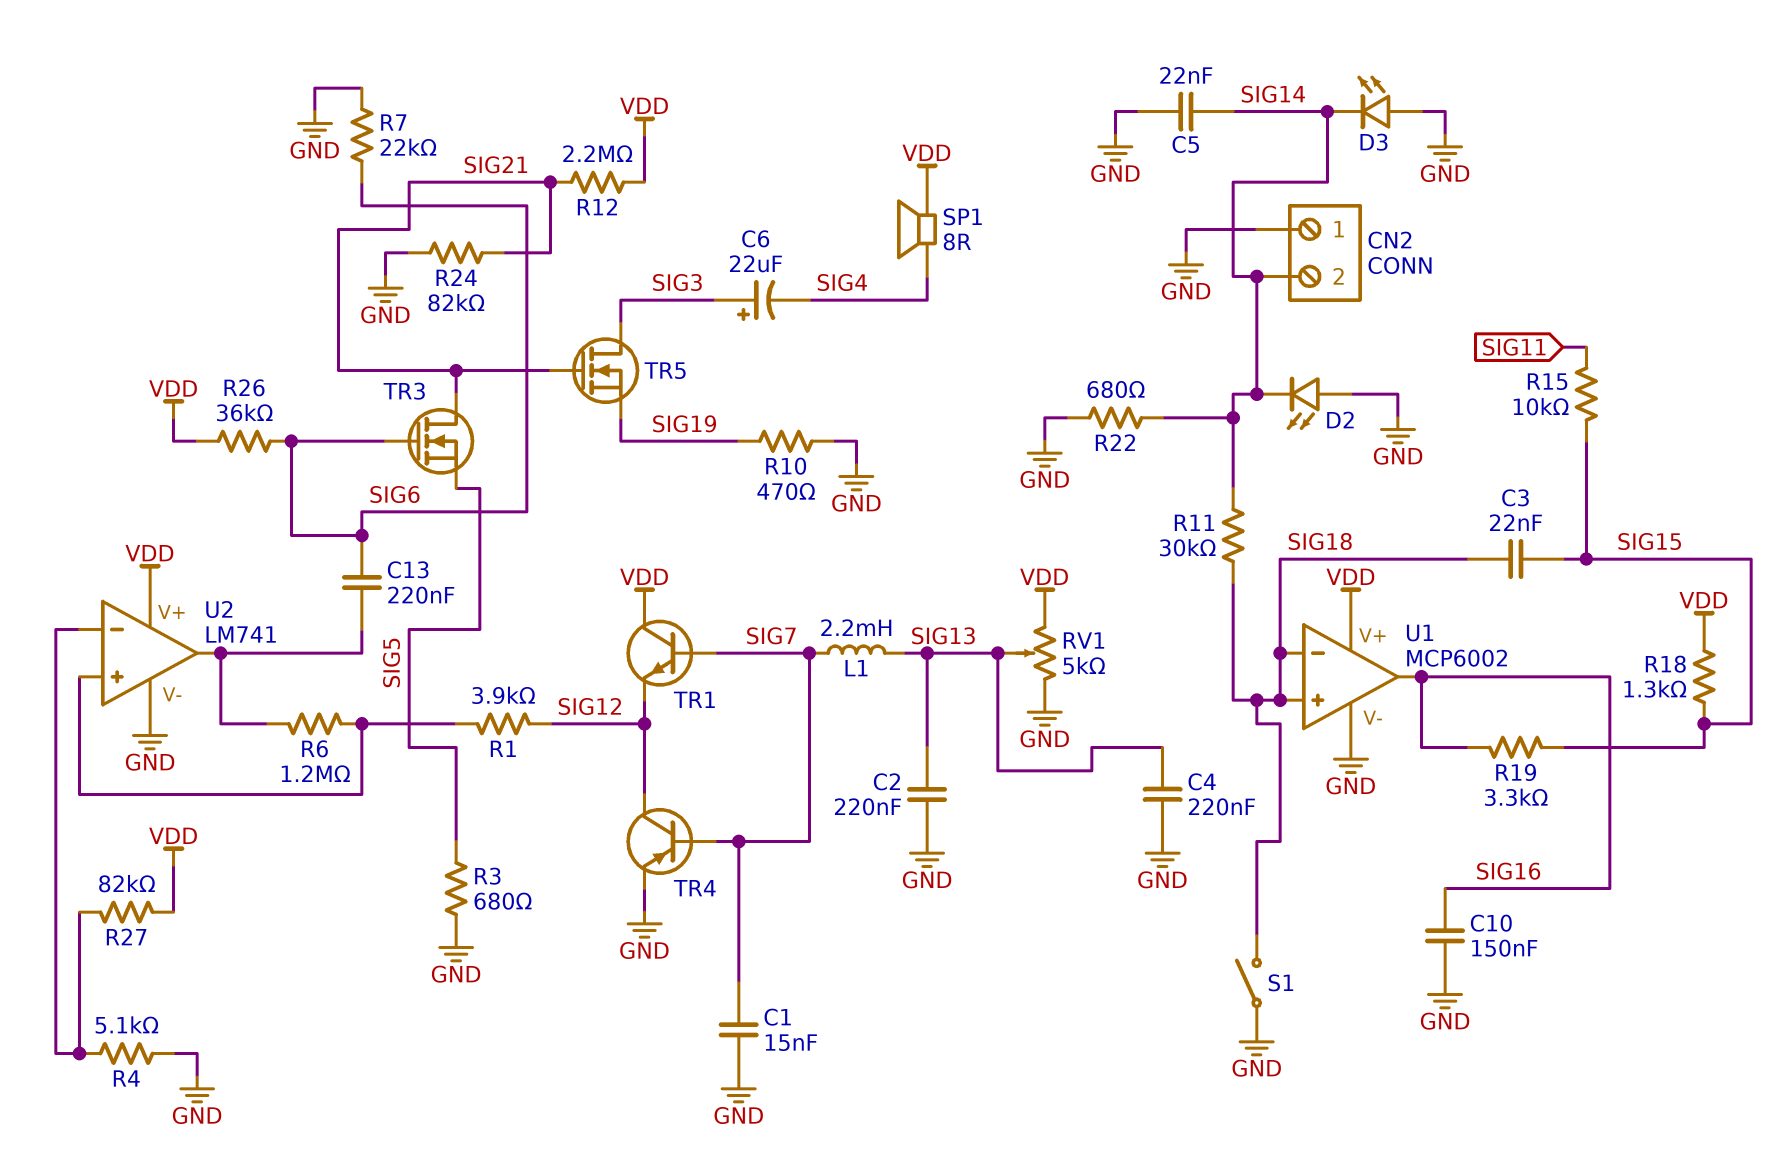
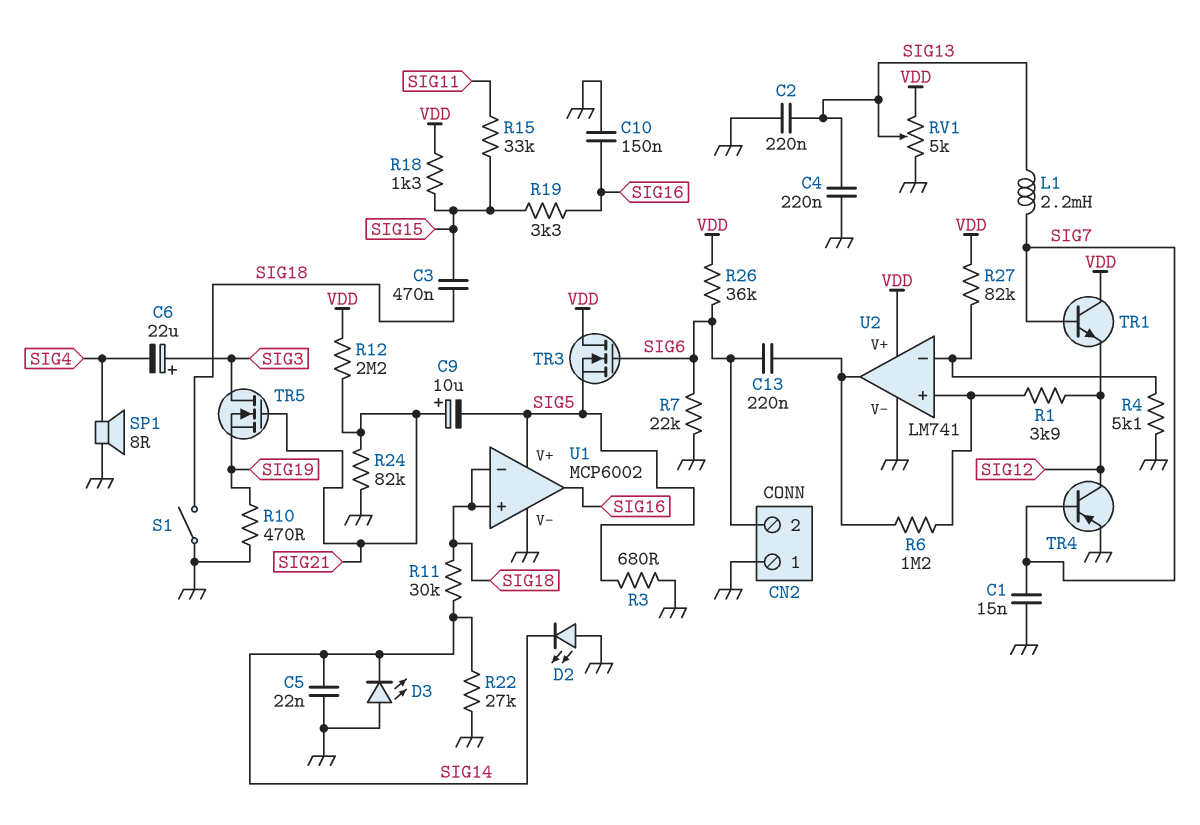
C3: 22nF (SIG15, SIG18) -> 470nF (SIG15, SIG18)
C9: none -> 10uF (plus SIG21, minus SIG5)
CN2 pin 2: SIG14 -> SIG6
R15: 10k (SIG11, SIG15) -> 33k (SIG11, SIG15)
R22: 680 (GND, SIG14) -> 27k (GND, SIG14)
SP1: speaker 8R (SIG4, VDD) -> speaker 8R (GND, SIG4)
TR3: NMOS (G SIG6, D SIG21, S SIG5) -> NMOS (G SIG6, D VDD, S SIG5)
U1 pin V+: VDD -> SIG5

